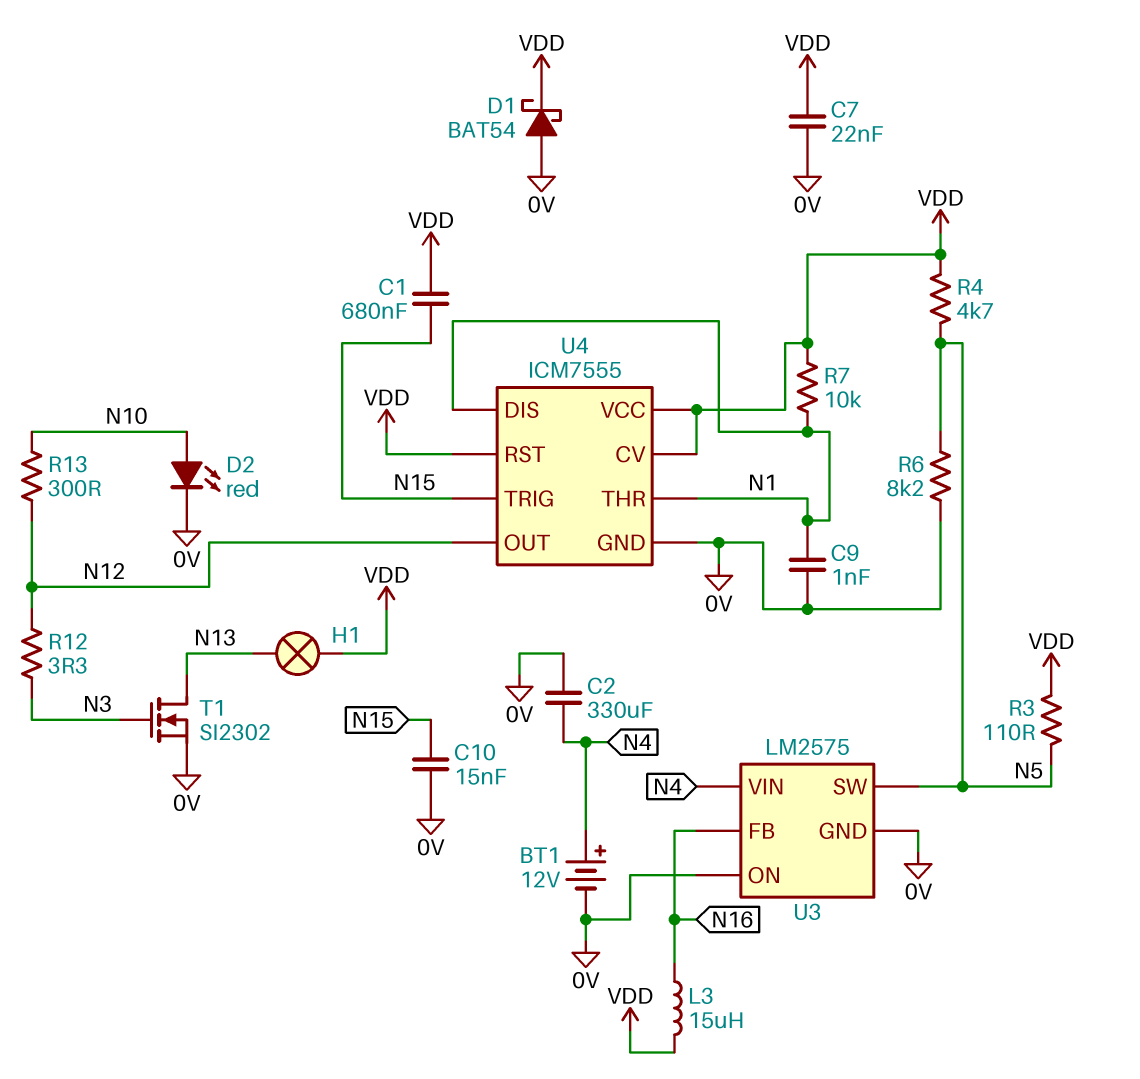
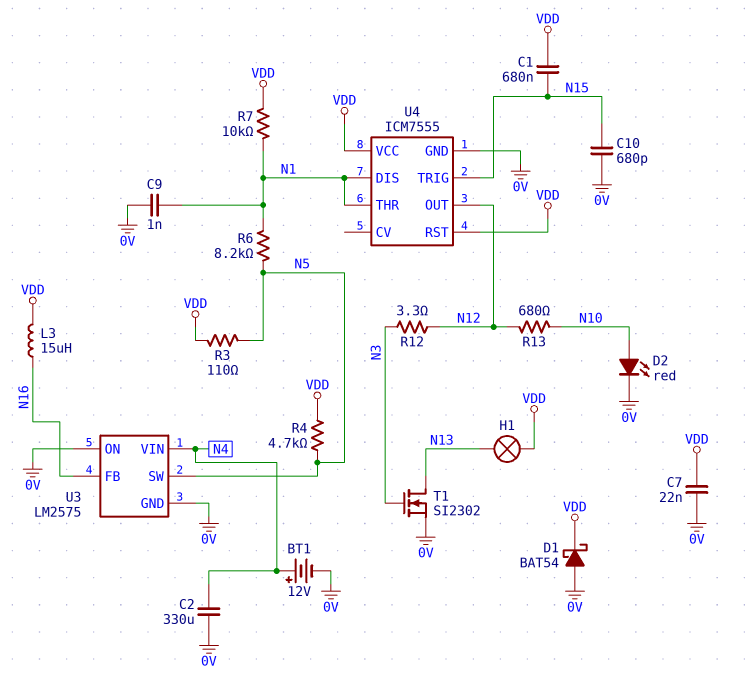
C10: 15nF (0V, N15) -> 680pF (0V, N15)
R6: 8.2k (0V, N5) -> 8.2k (N1, N5)
R13: 300 (N10, N12) -> 680 (N10, N12)
U4 pin CV: VDD -> none

